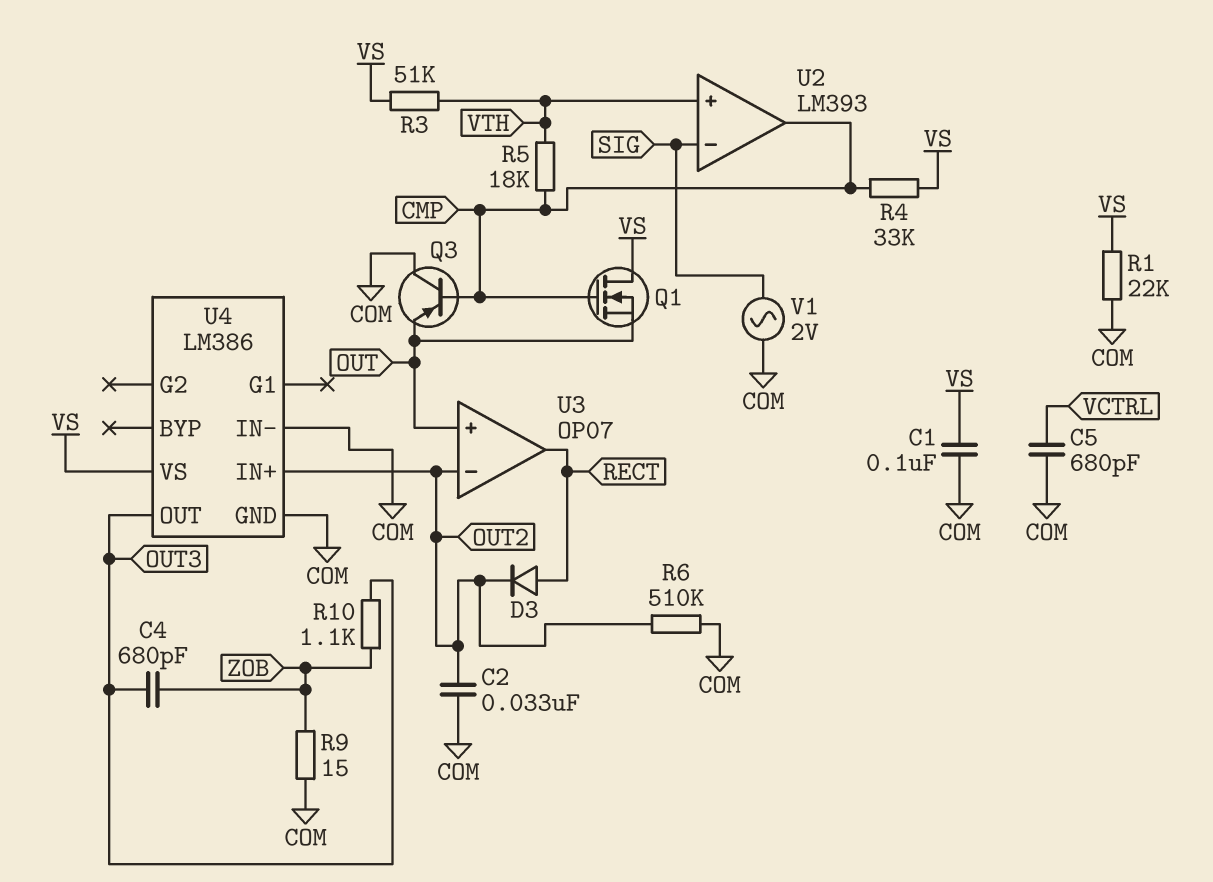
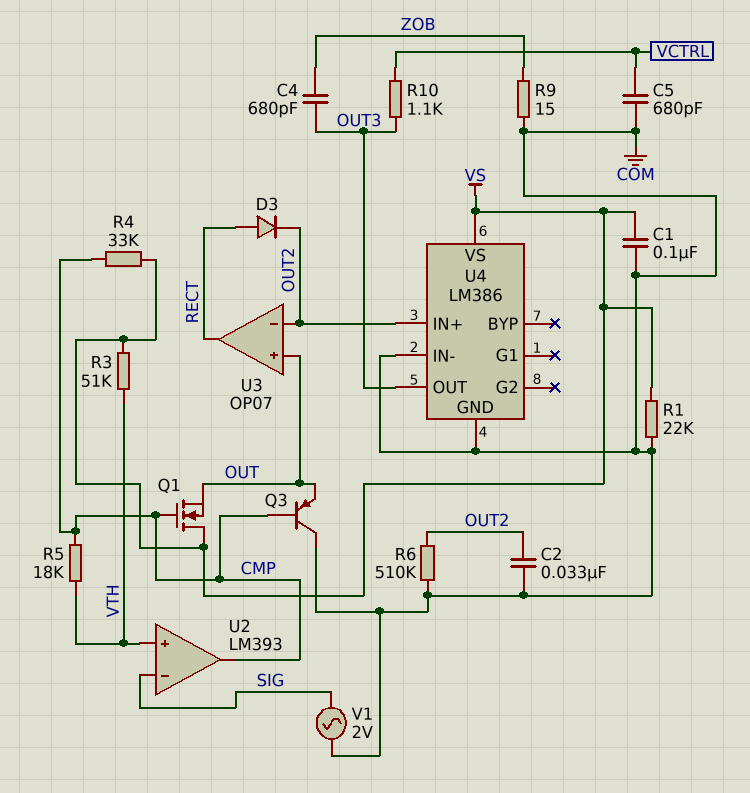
R10: 1.1k (OUT3, ZOB) -> 1.1k (OUT3, VCTRL)

